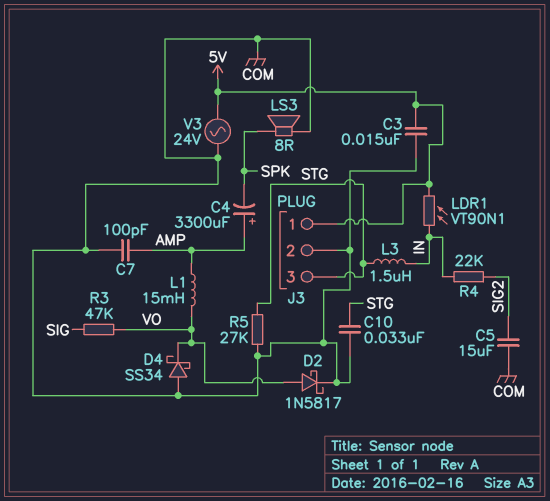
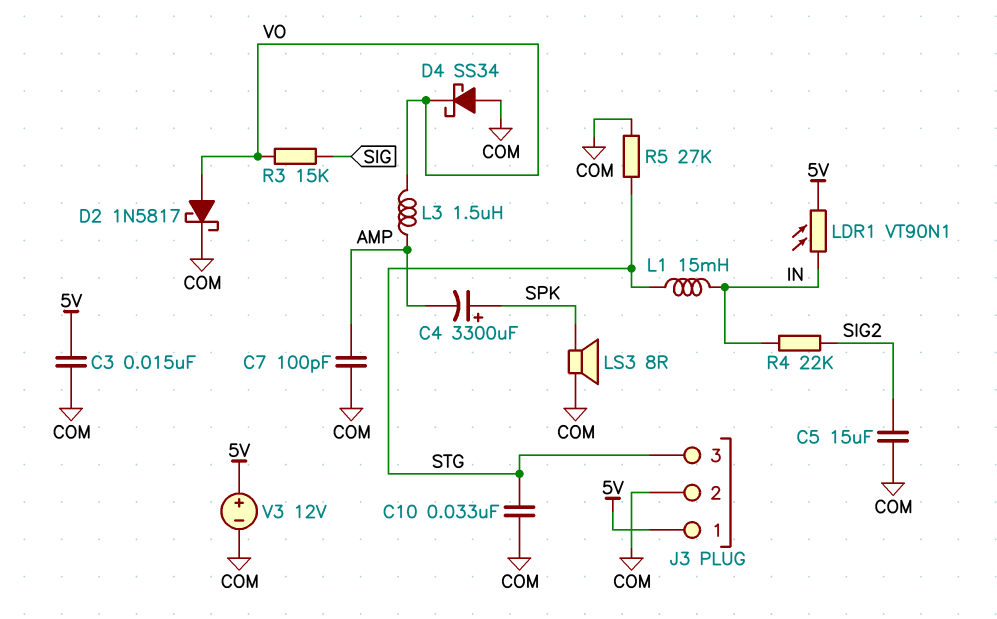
C4: 3300uF (plus AMP, minus SPK) -> 3300uF (plus SPK, minus AMP)
L1: 15mH (AMP, VO) -> 15mH (IN, STG)
L3: 1.5uH (IN, STG) -> 1.5uH (AMP, VO)
R3: 47k (SIG, VO) -> 15k (SIG, VO)
V3: AC 24V (5V, COM) -> 12V (plus 5V, minus COM)

